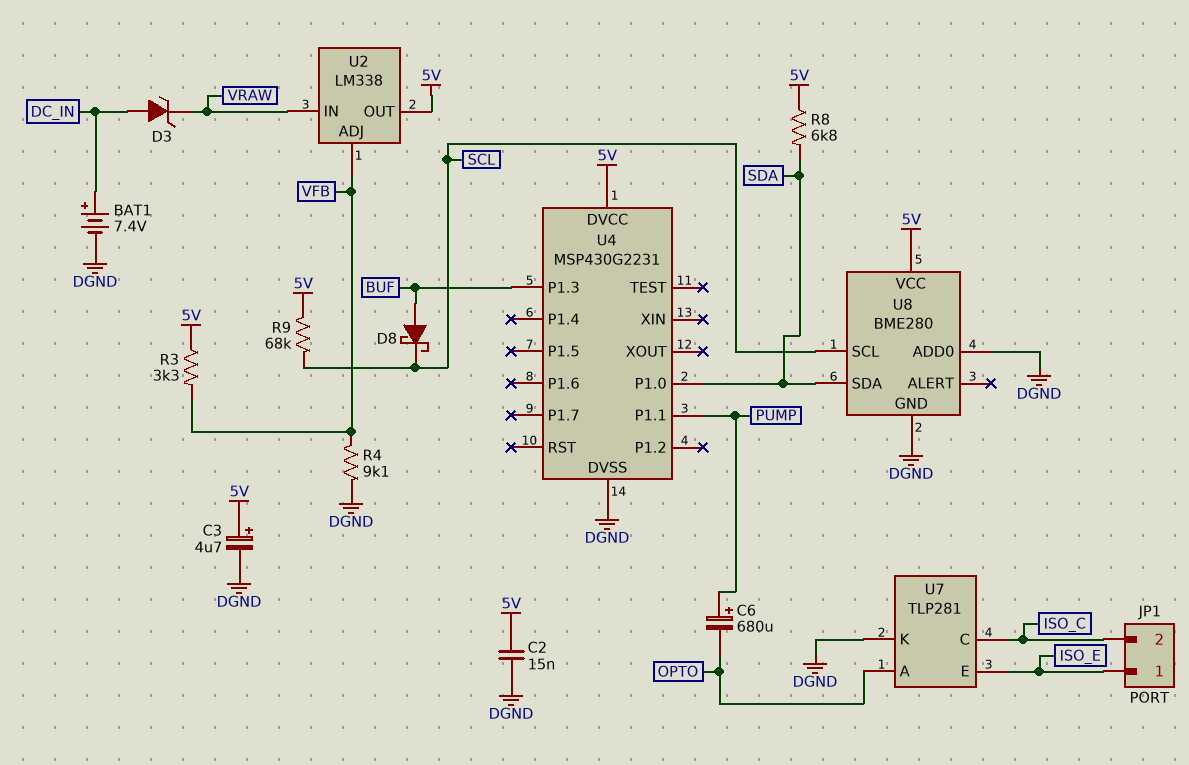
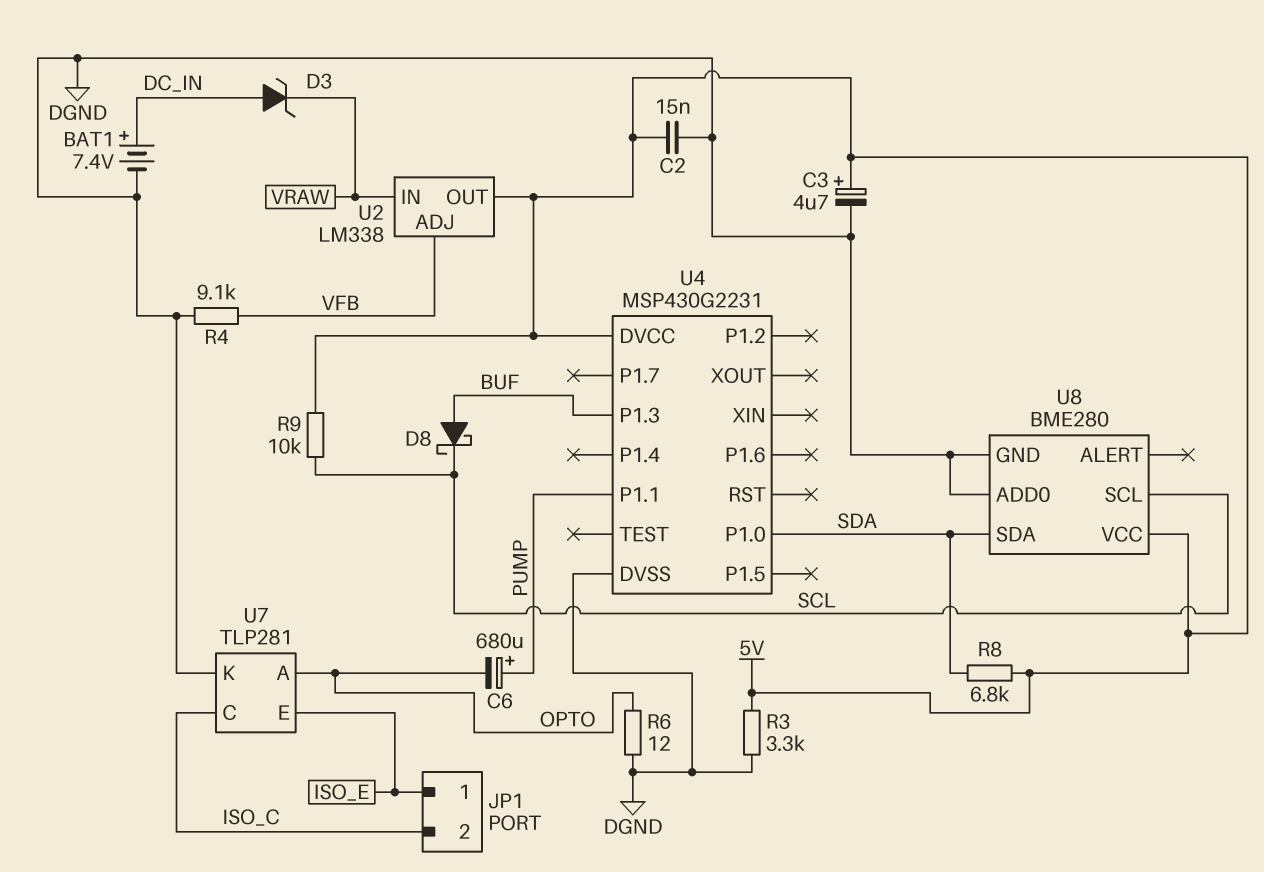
R3: 3.3k (5V, VFB) -> 3.3k (5V, DGND)
R6: none -> 12 (DGND, OPTO)
R9: 68k (5V, SCL) -> 10k (5V, SCL)

